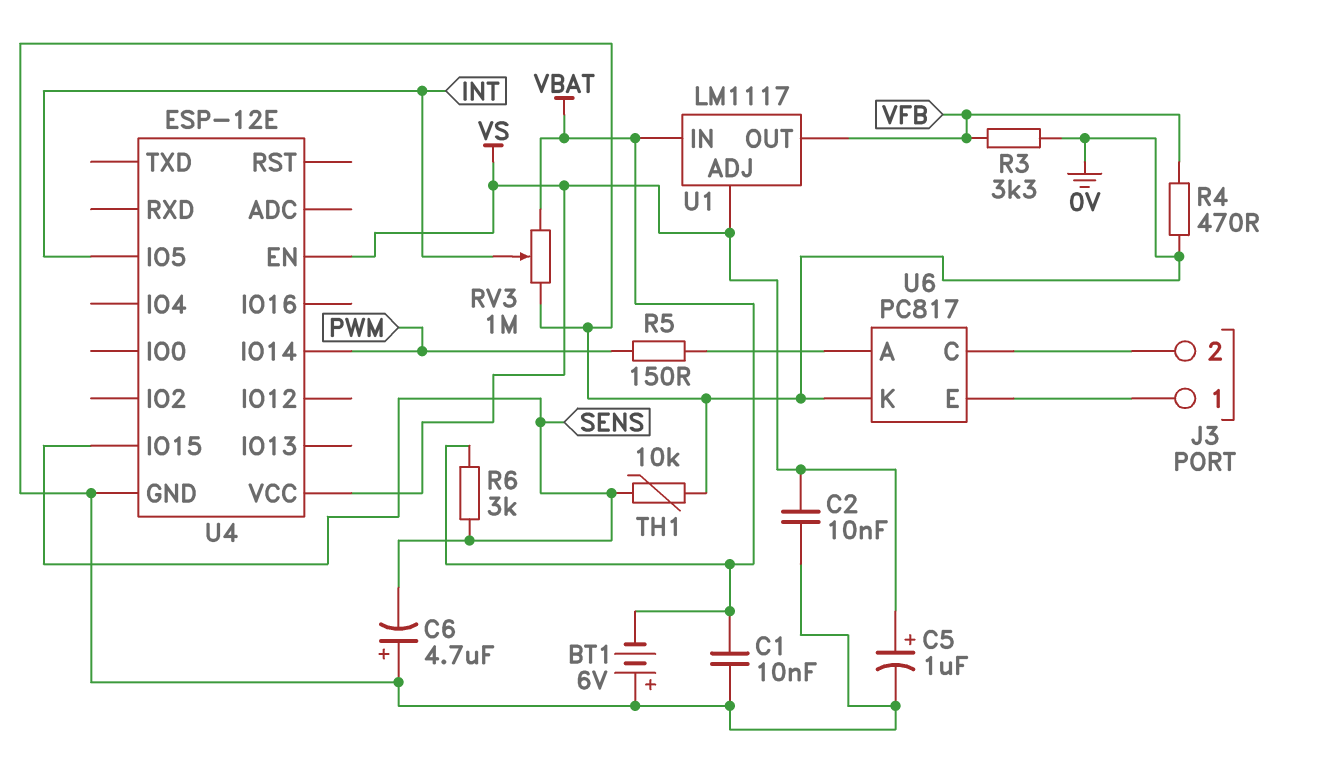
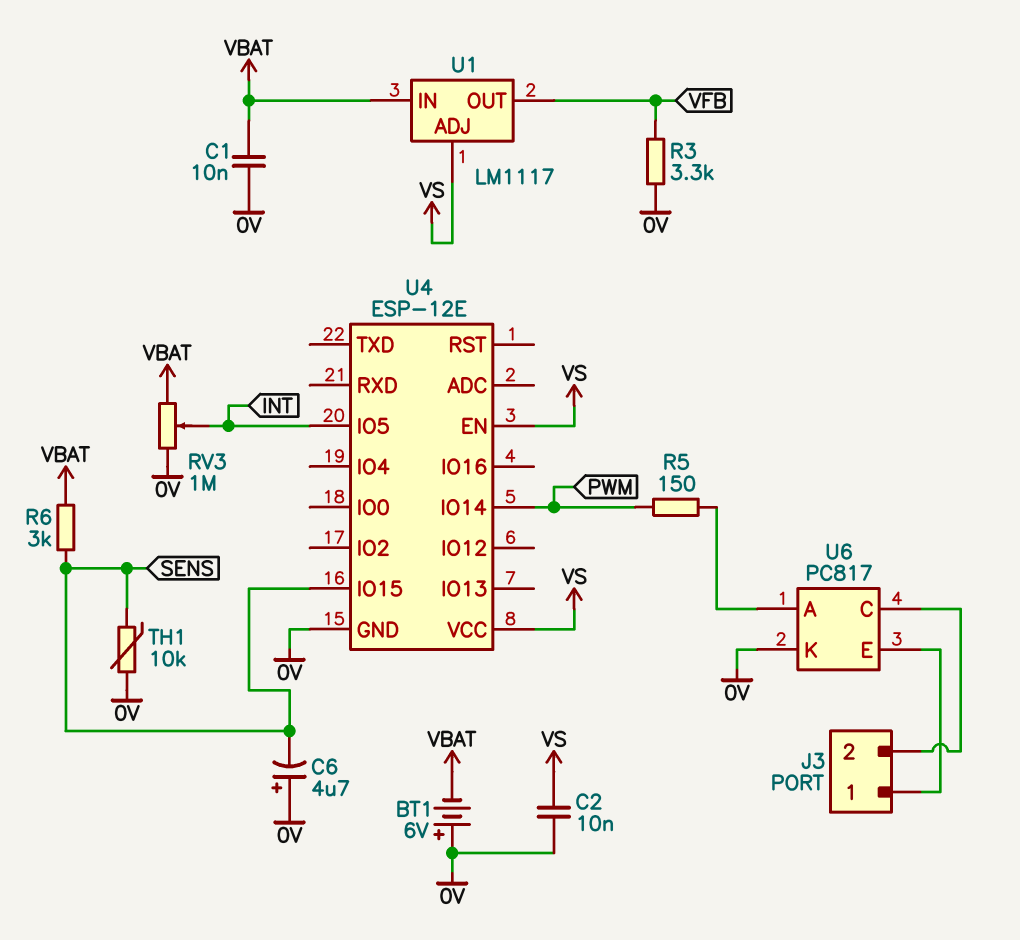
C5: 1uF (plus VS, minus 0V) -> none
R4: 470 (0V, VFB) -> none

